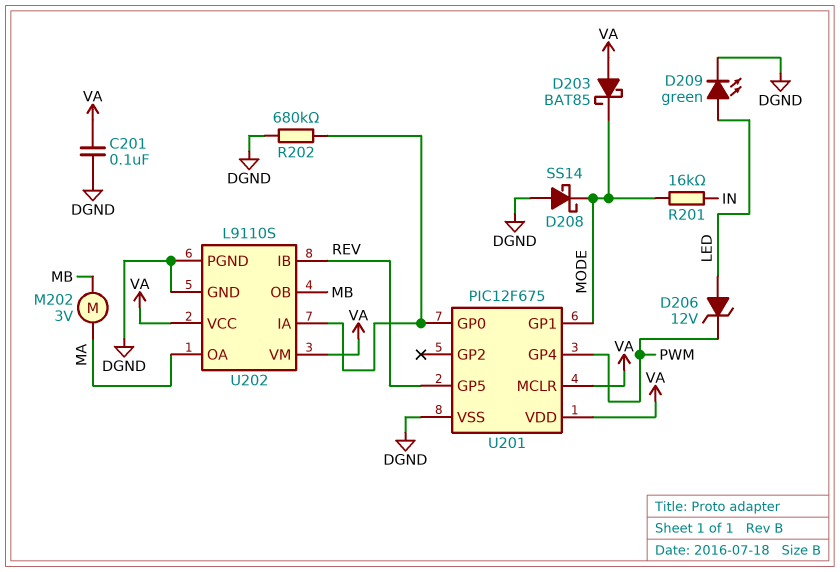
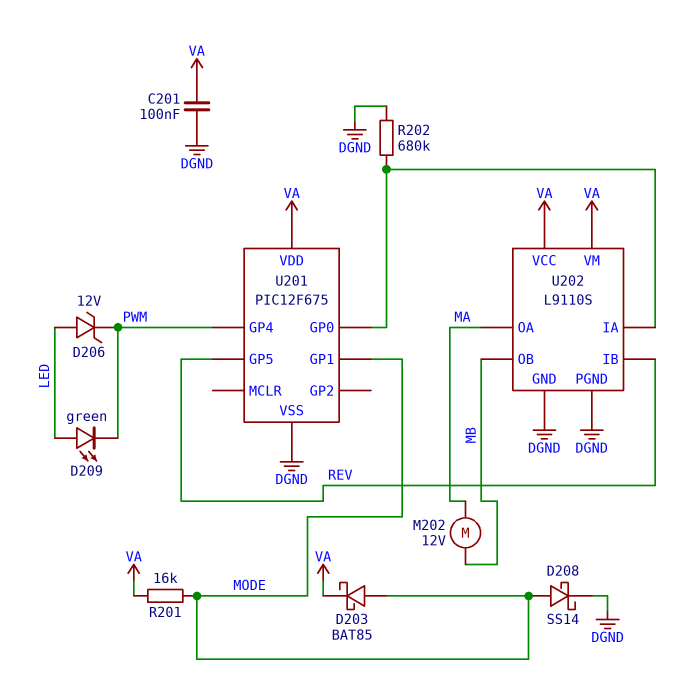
D203: schottky BAT85 (A VA, K MODE) -> schottky BAT85 (A MODE, K VA)
D208: schottky SS14 (A DGND, K MODE) -> schottky SS14 (A MODE, K DGND)
D209: LED green (A LED, K DGND) -> LED green (A LED, K PWM)
M202: motor 3V (MA, MB) -> motor 12V (MA, MB)
R201: 16k (IN, MODE) -> 16k (MODE, VA)
U201 pin MCLR: VA -> none

